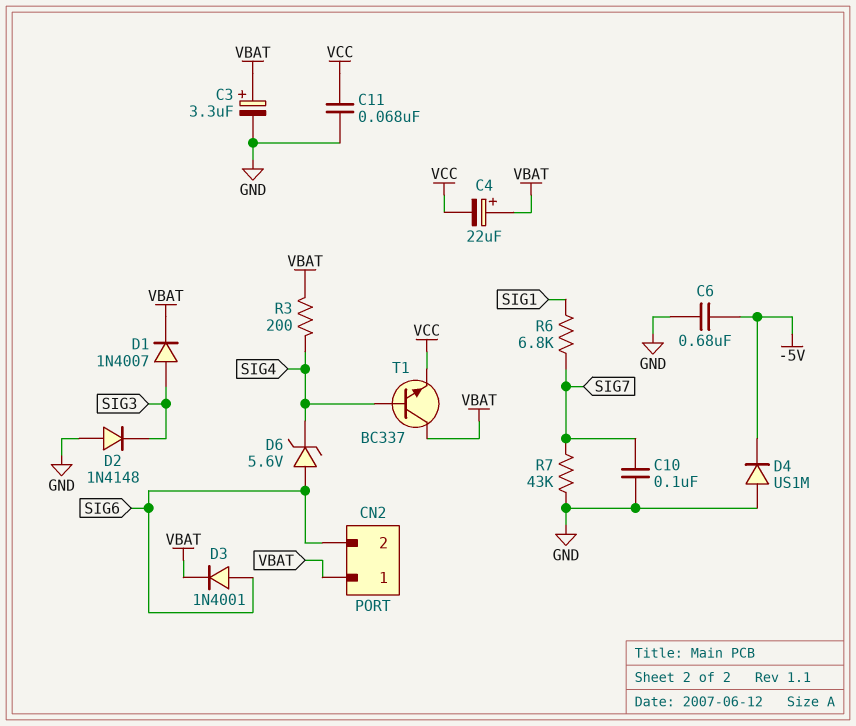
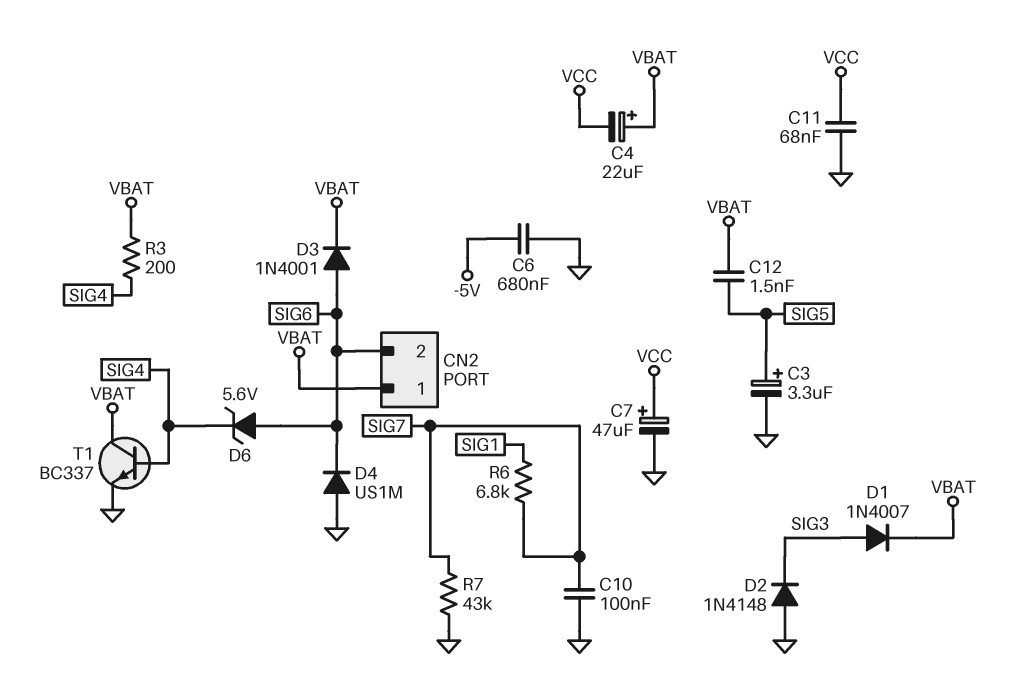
C3: 3.3uF (plus VBAT, minus GND) -> 3.3uF (plus SIG5, minus GND)
C7: none -> 47uF (plus VCC, minus GND)
C12: none -> 1.5nF (SIG5, VBAT)
D4: diode US1M (A GND, K -5V) -> diode US1M (A GND, K SIG6)
T1: NPN BC337 (B SIG4, C VBAT, E VCC) -> NPN BC337 (B SIG4, C VBAT, E GND)

